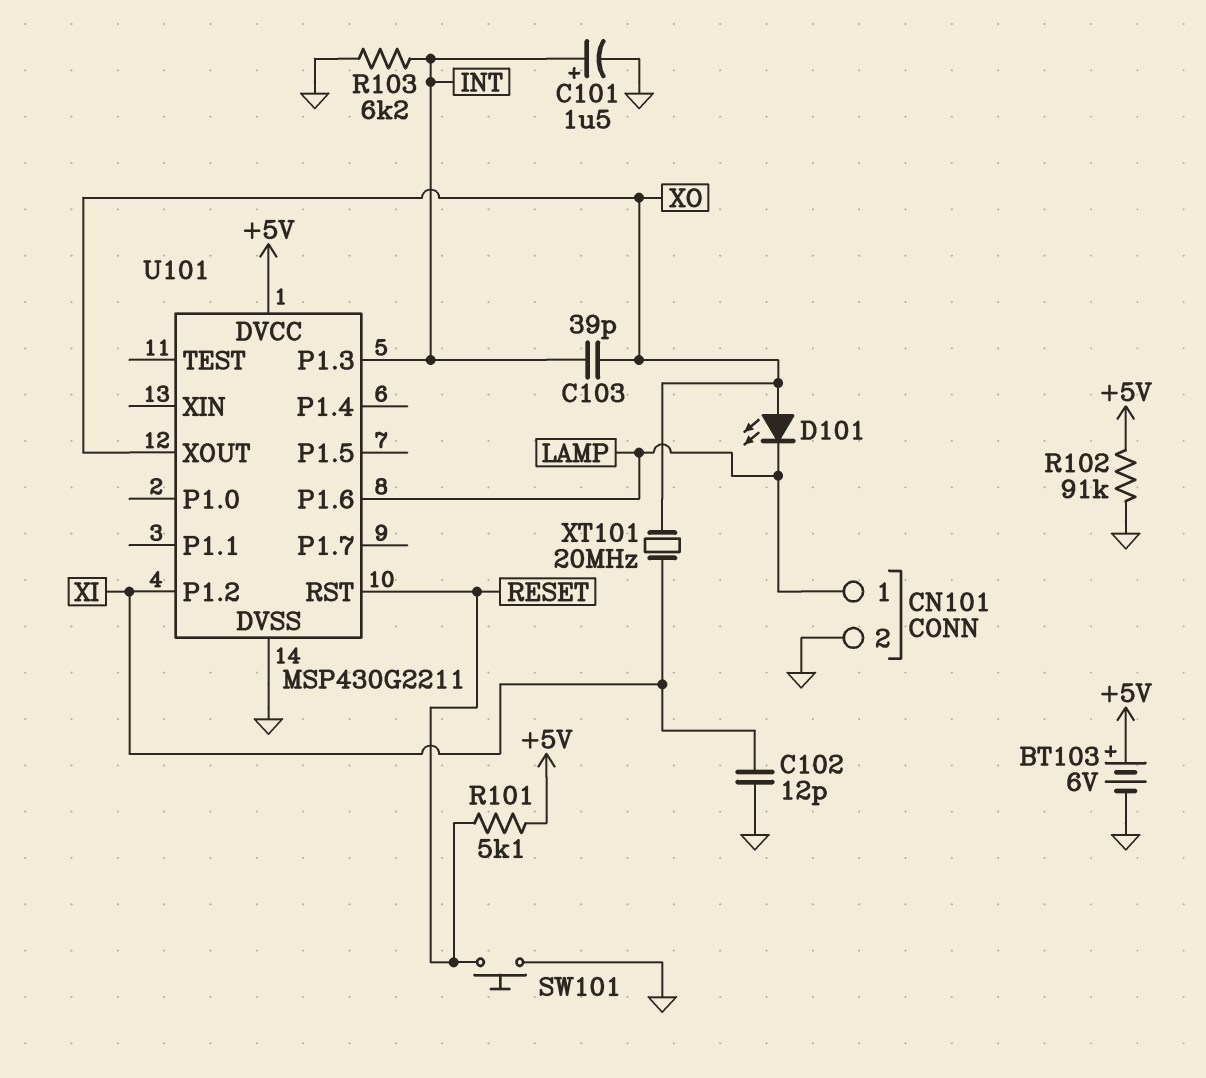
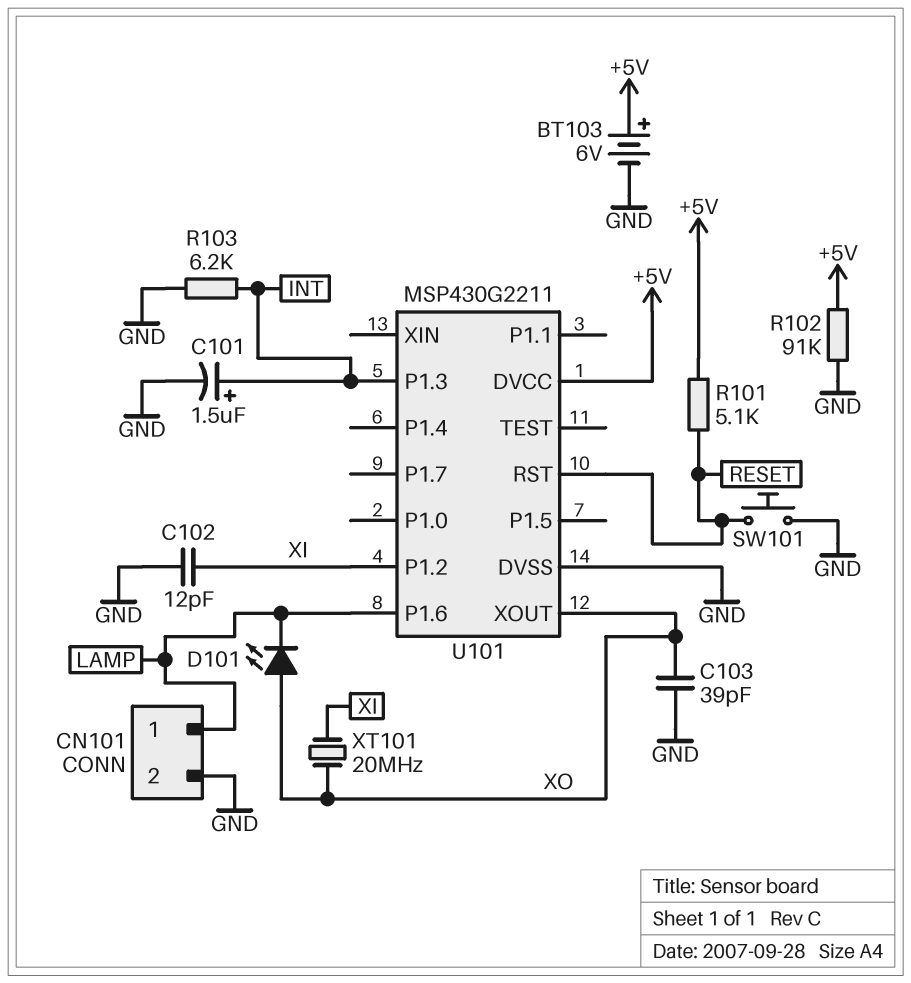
C103: 39pF (INT, XO) -> 39pF (GND, XO)

